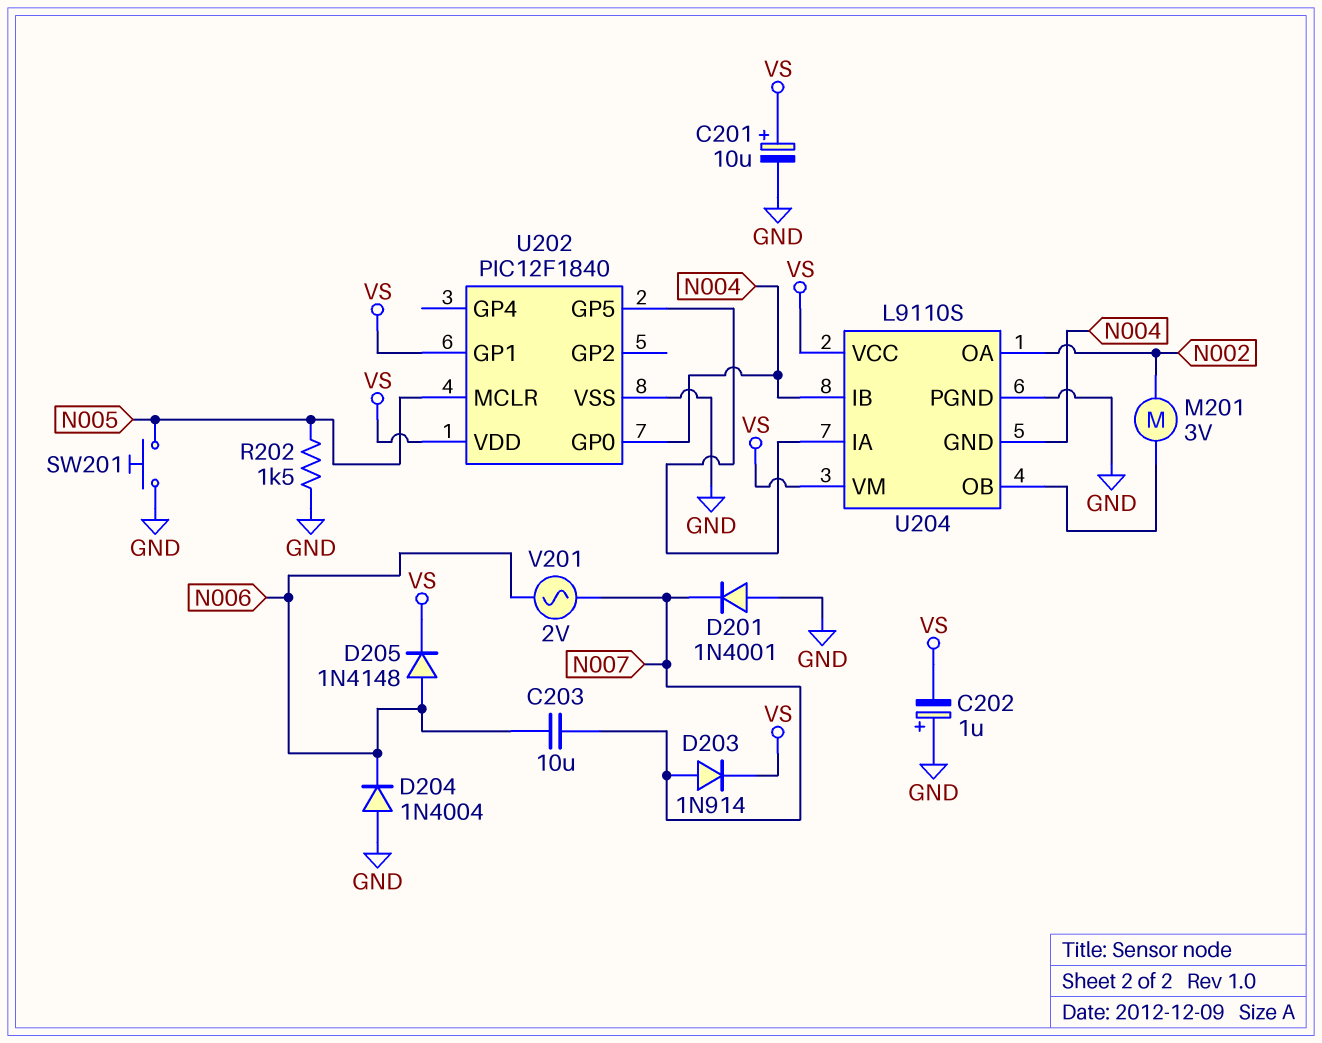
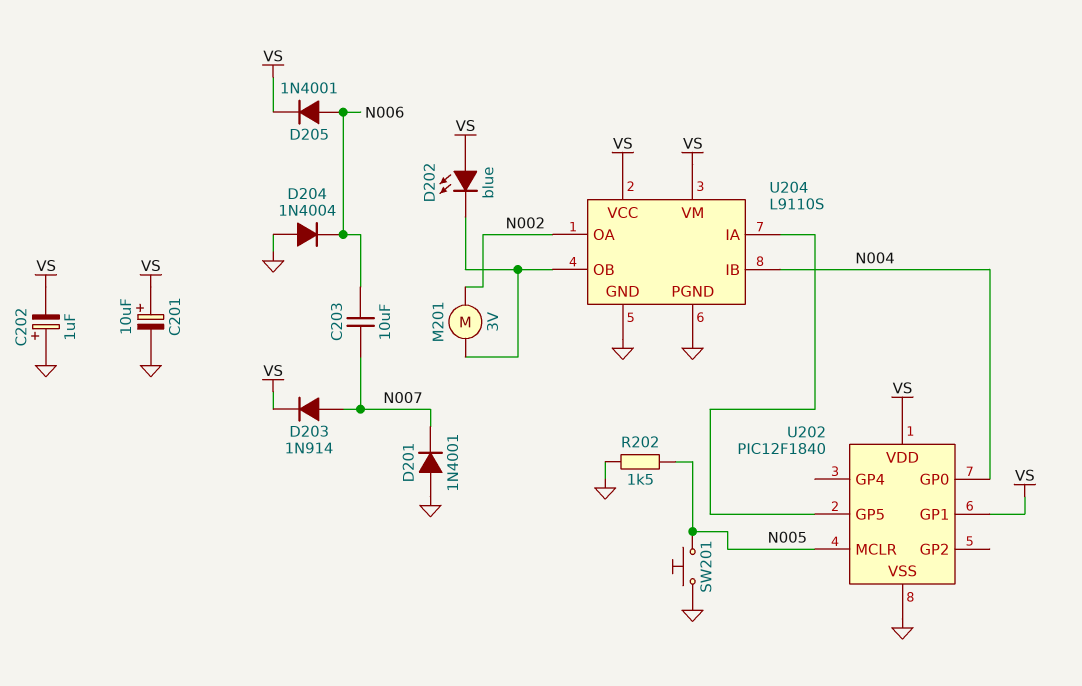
D202: none -> LED blue (A VS, K U204/OB)
D205: diode 1N4148 (A N006, K VS) -> diode 1N4001 (A N006, K VS)
U204 pin GND: N004 -> GND
V201: AC 2V (N006, N007) -> none

